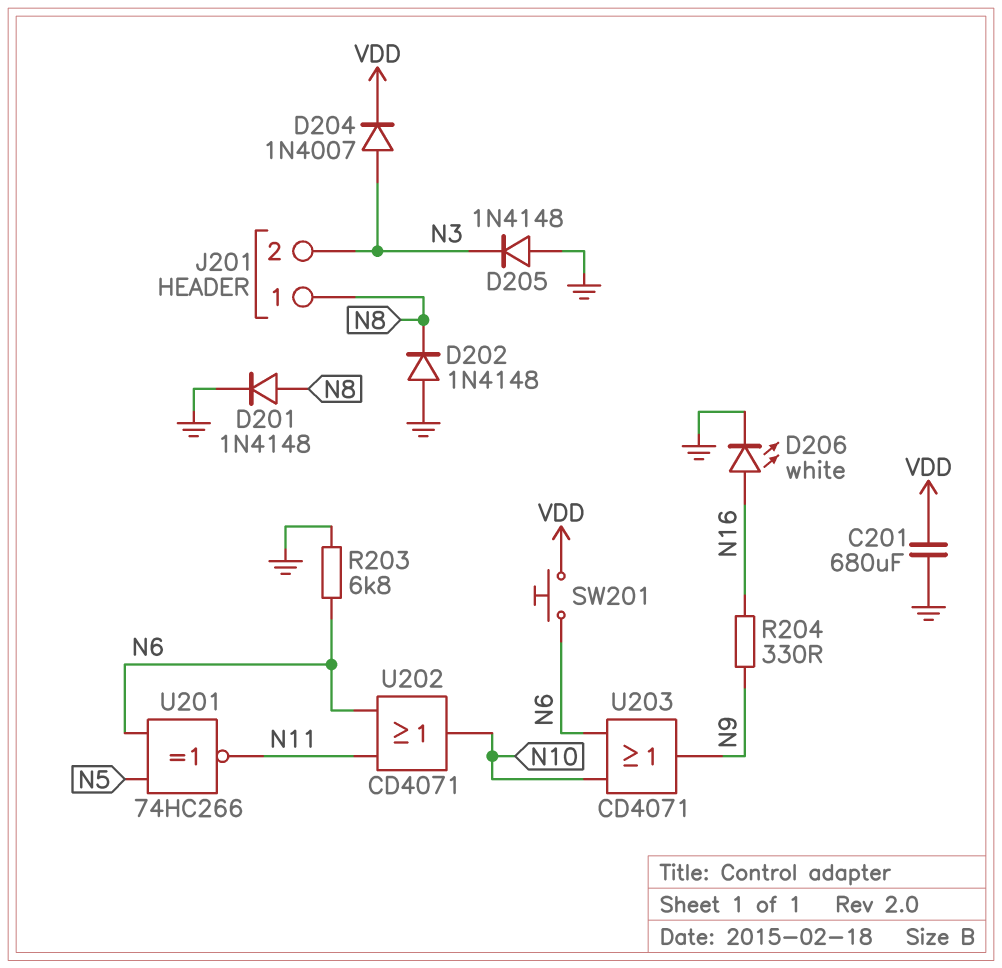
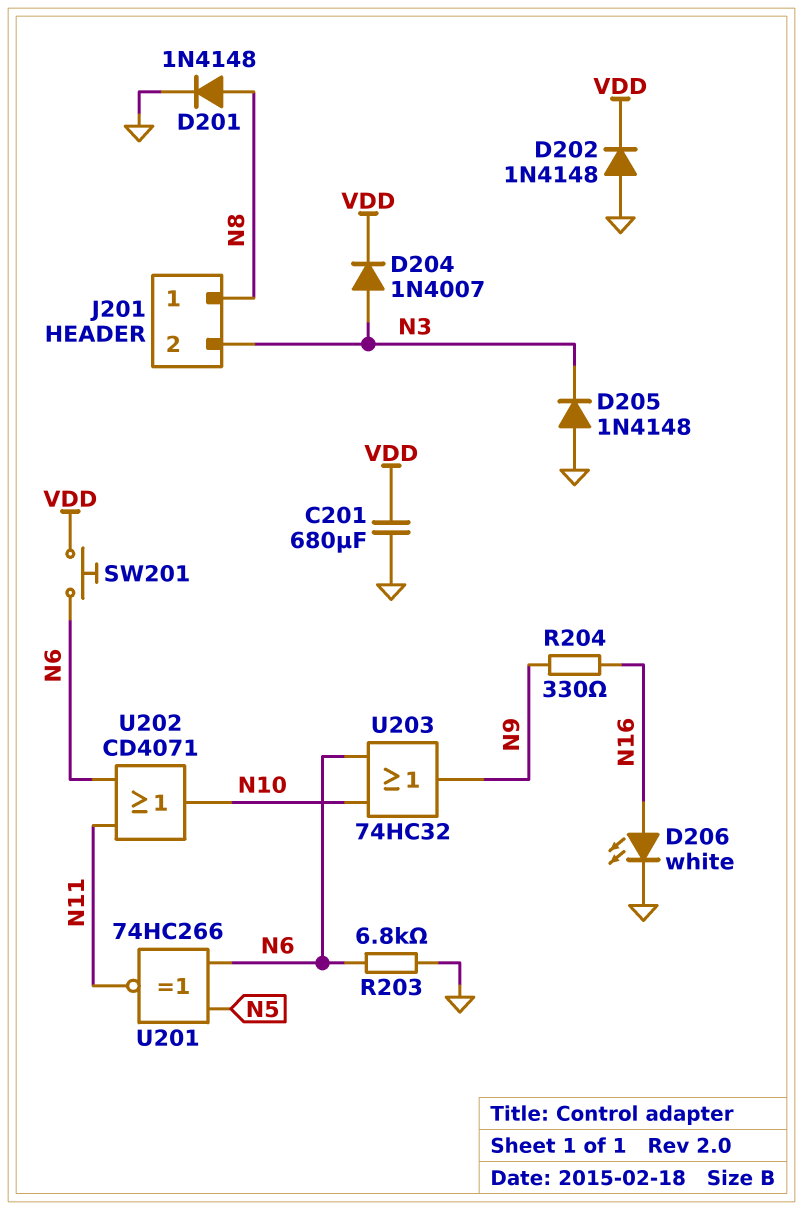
D202: diode 1N4148 (A GND, K N8) -> diode 1N4148 (A GND, K VDD)
U203: OR CD4071 (in N6, in N10, out N9) -> OR 74HC32 (in N6, in N10, out N9)

